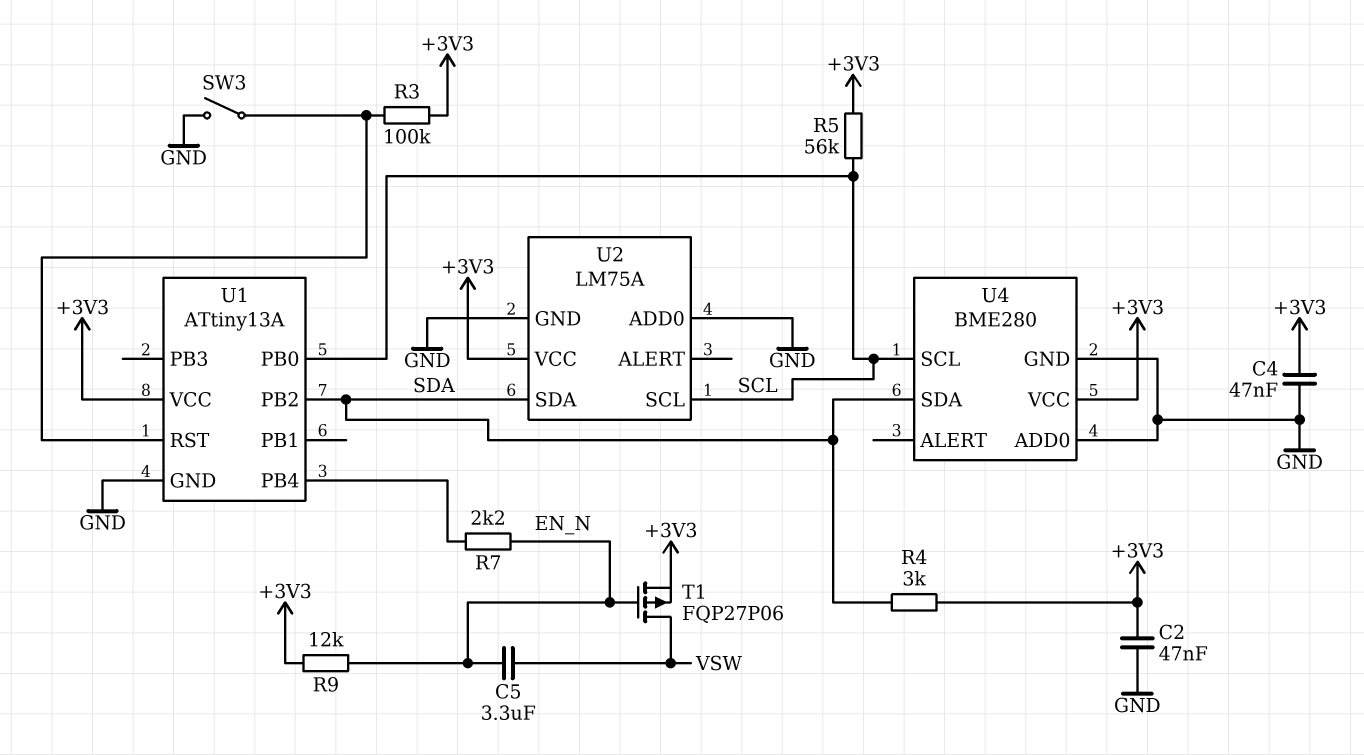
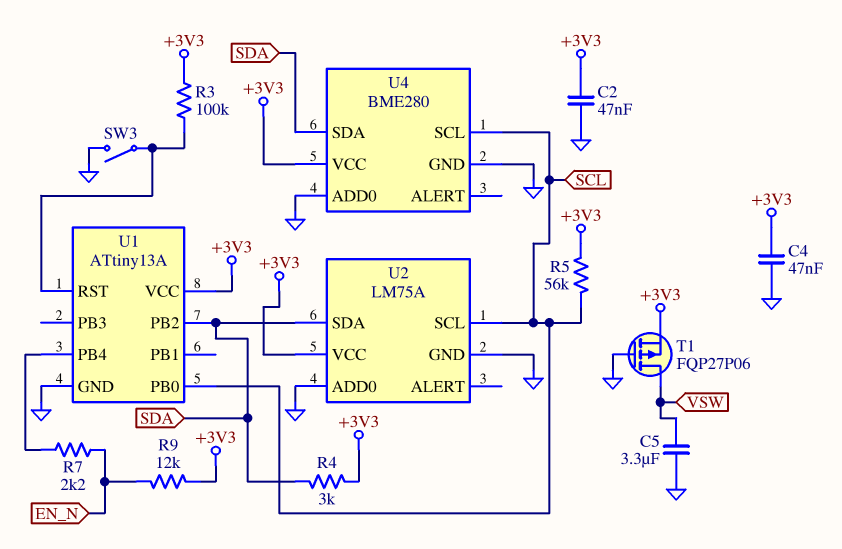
C5: 3.3uF (EN_N, VSW) -> 3.3uF (GND, VSW)
T1: PMOS FQP27P06 (G EN_N, D VSW, S +3V3) -> PMOS FQP27P06 (G GND, D VSW, S +3V3)

